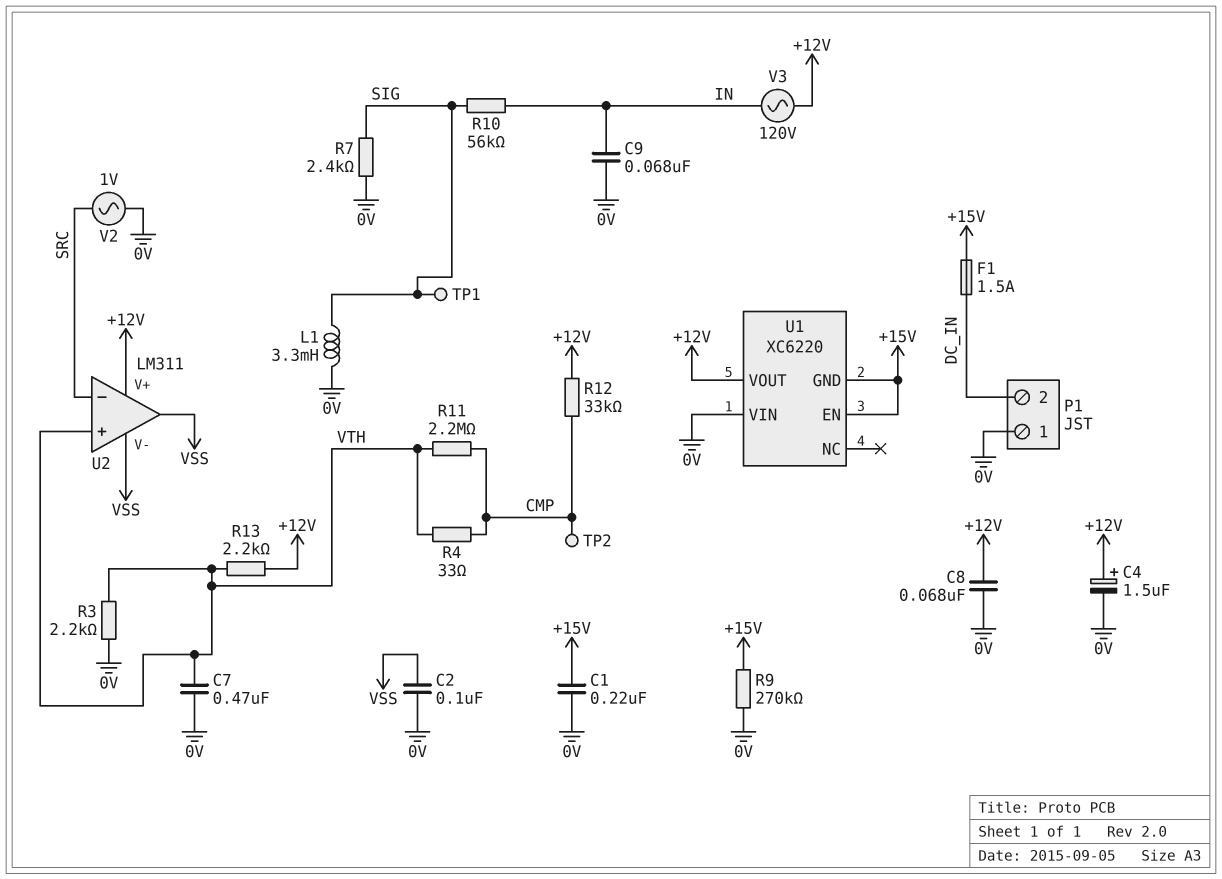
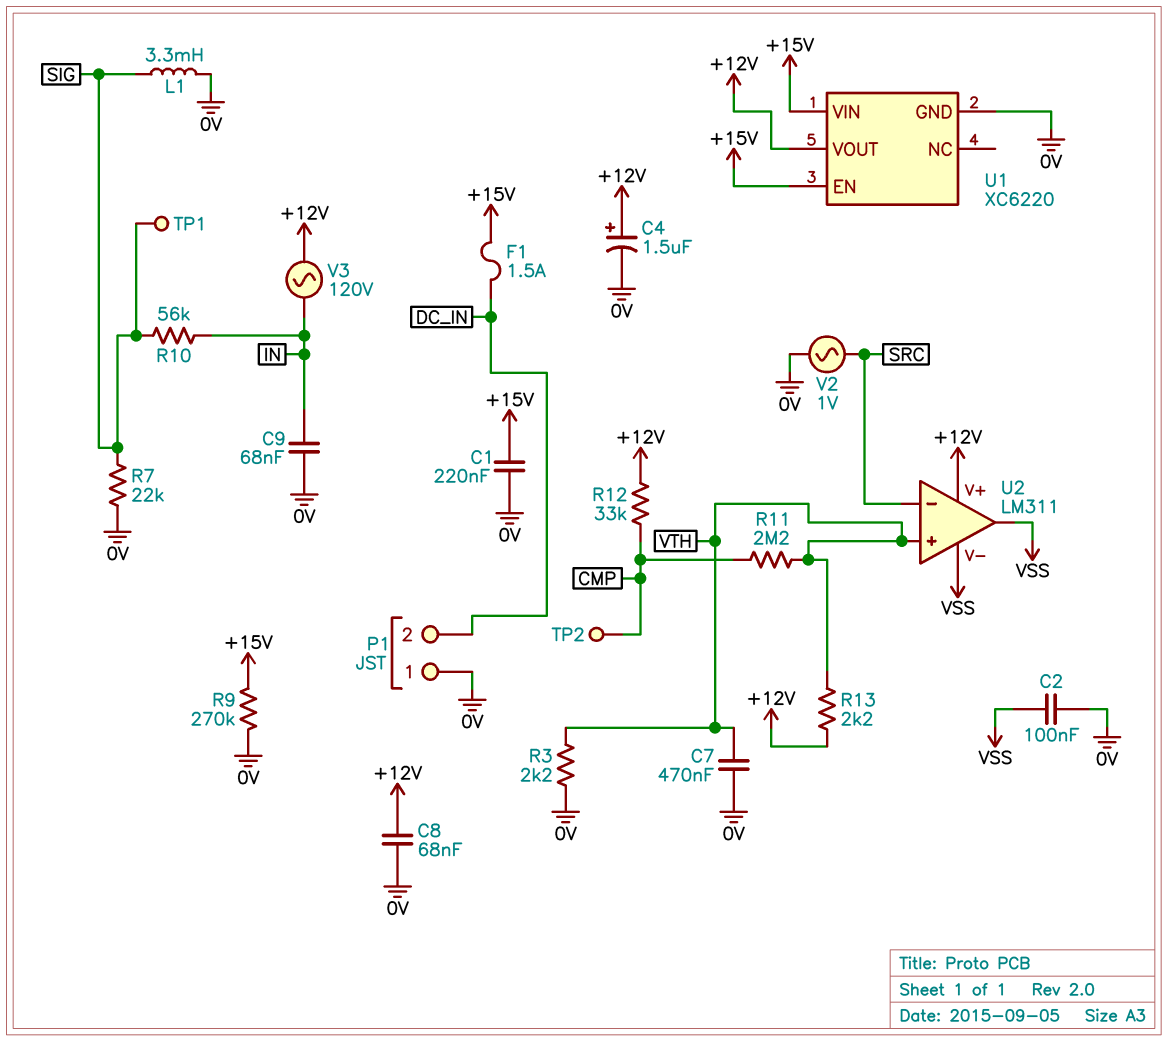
R4: 33 (CMP, VTH) -> none
R7: 2.4k (0V, SIG) -> 22k (0V, SIG)
U1 pin GND: +15V -> 0V
U1 pin VIN: 0V -> +15V

